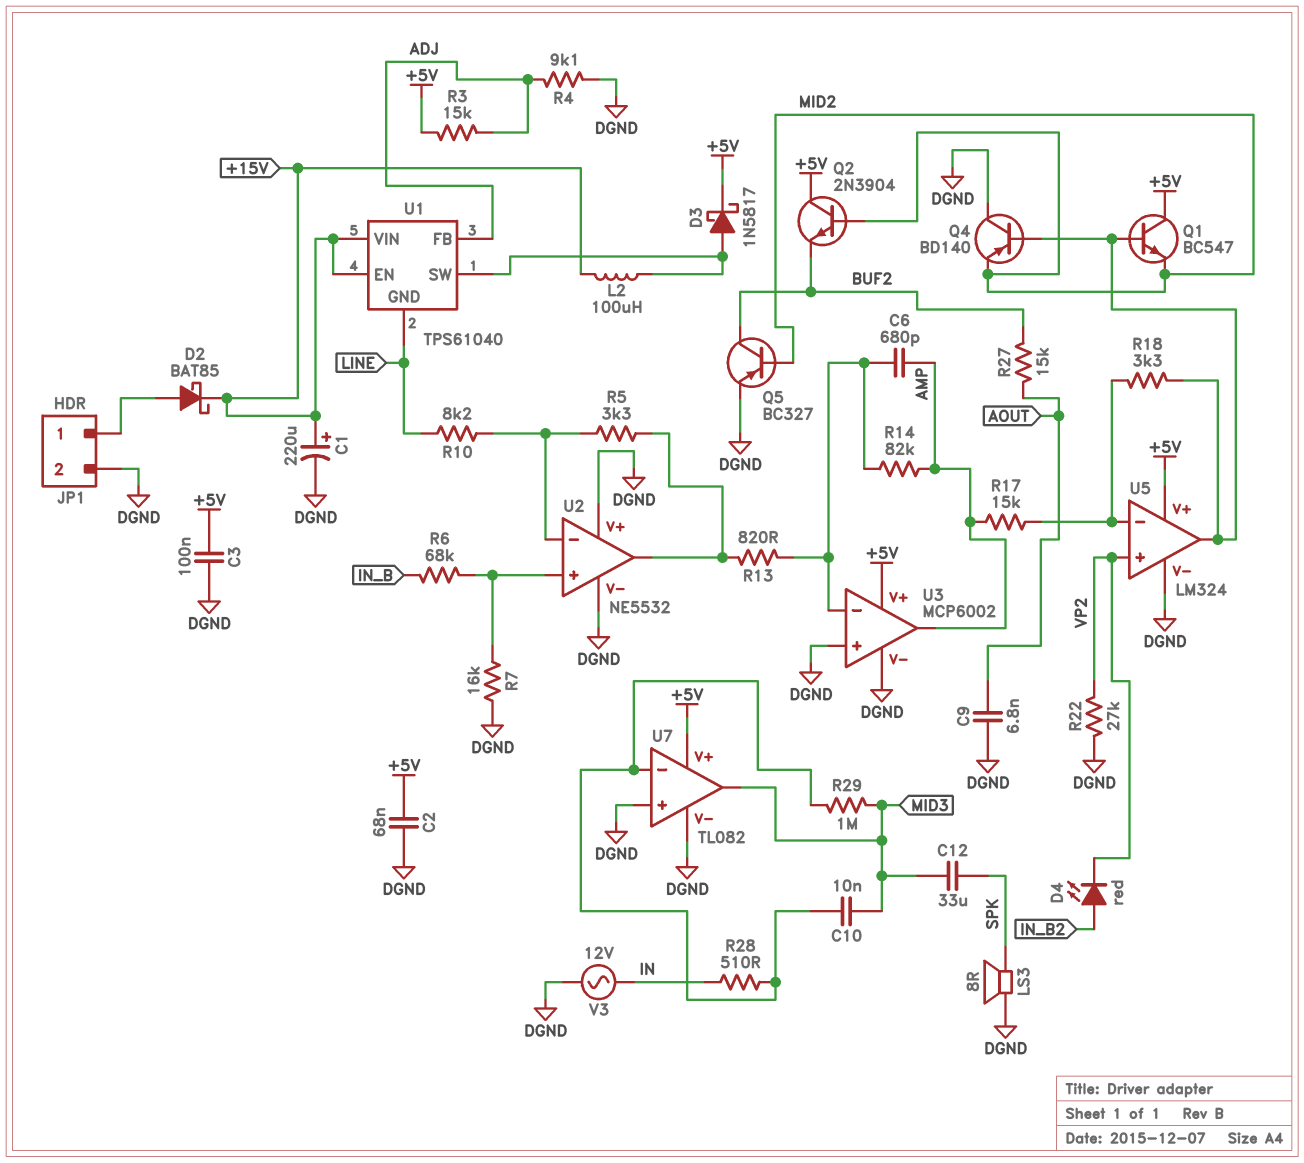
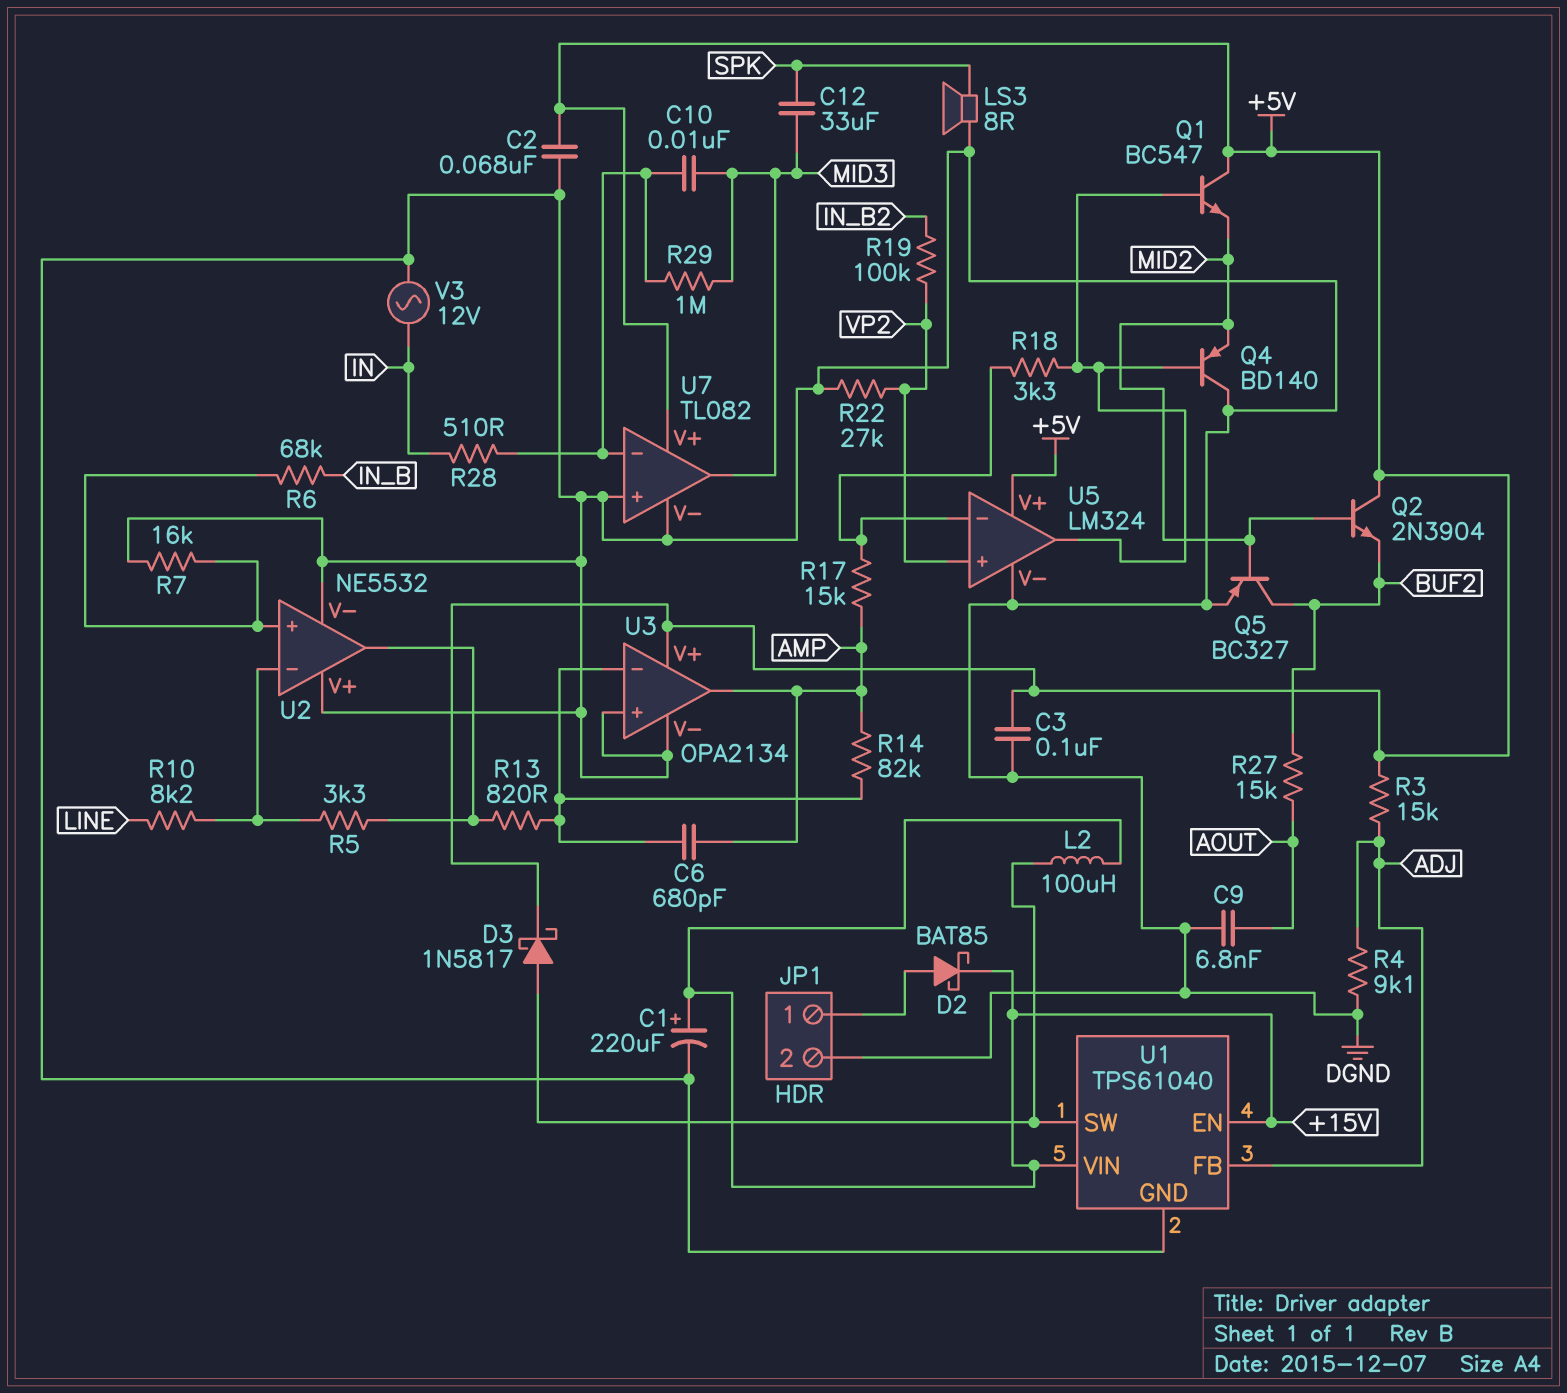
D4: LED red (A IN_B2, K VP2) -> none
R19: none -> 100k (IN_B2, VP2)
U1 pin GND: LINE -> DGND
U3: MCP6002 -> OPA2134

